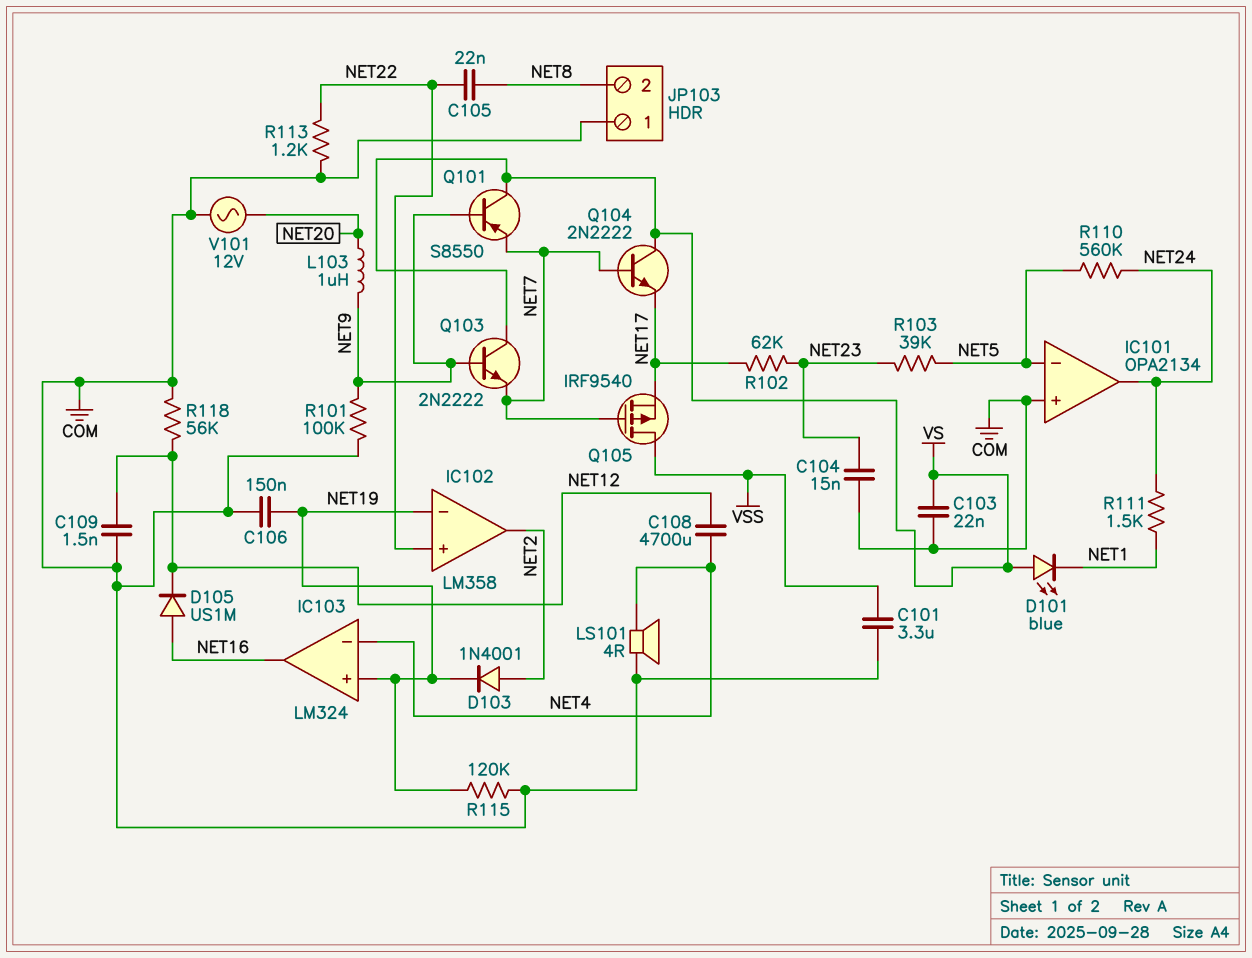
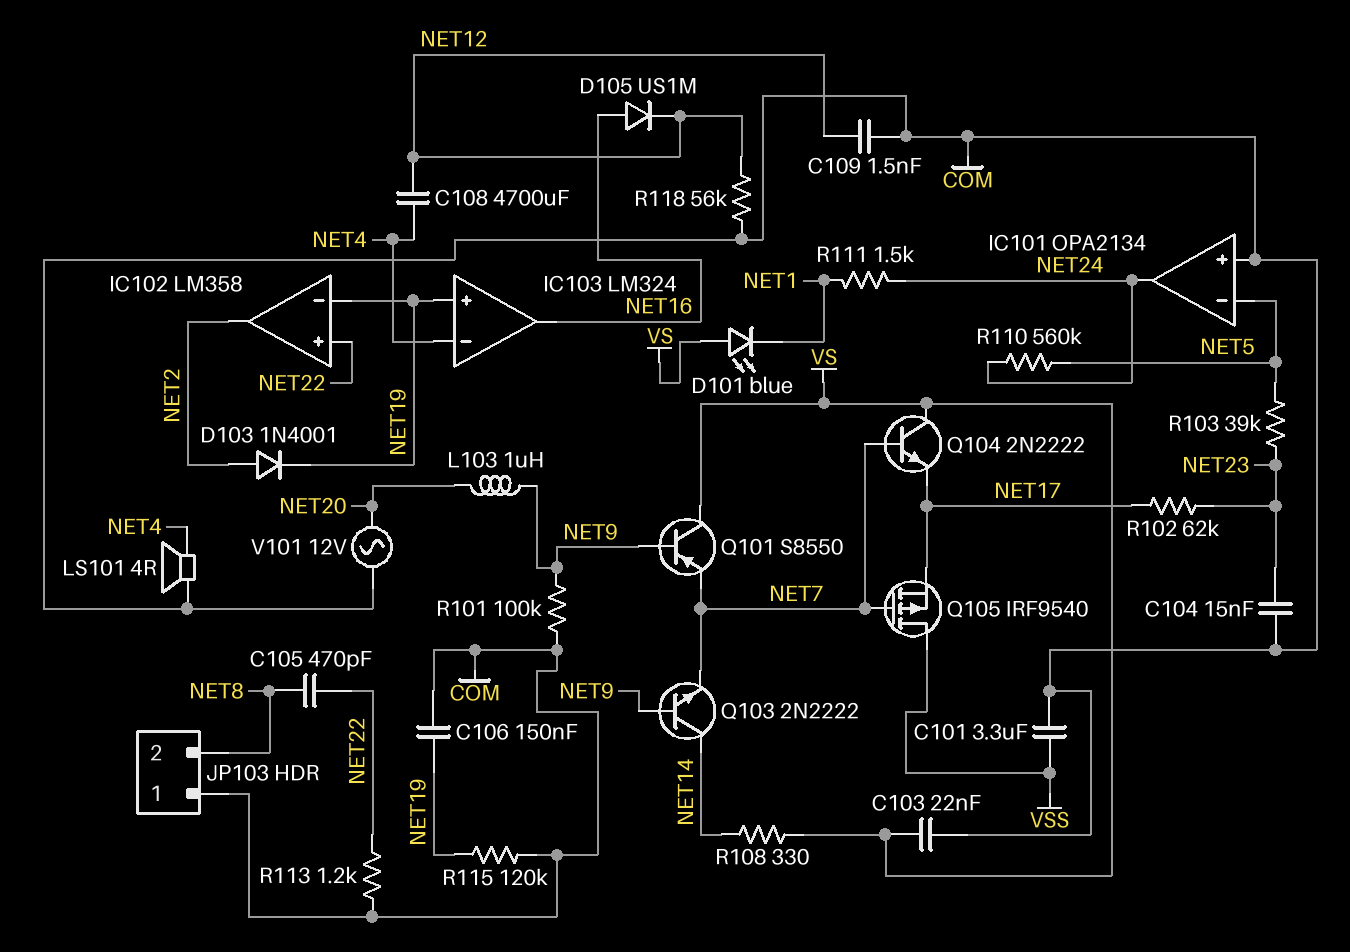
C105: 22nF (NET8, NET22) -> 470pF (NET8, NET22)
Q103: NPN 2N2222 (B NET9, C VS, E NET7) -> NPN 2N2222 (B NET9, C NET14, E NET7)
R108: none -> 330 (NET14, VS)

